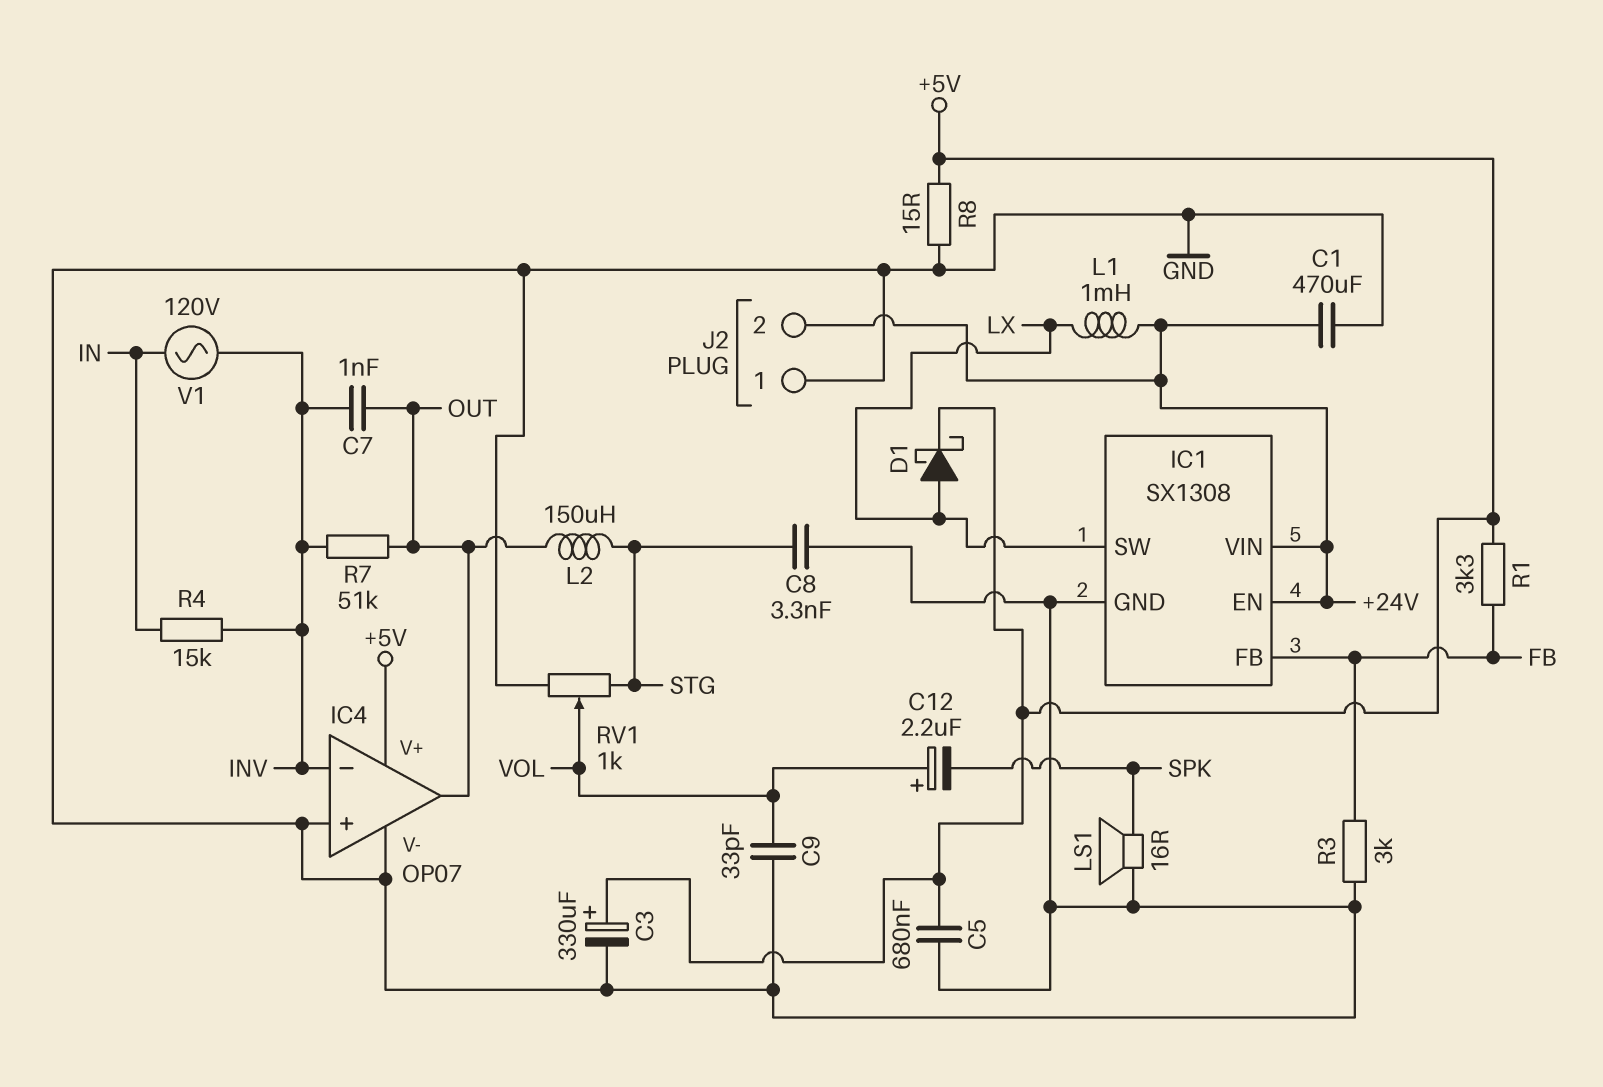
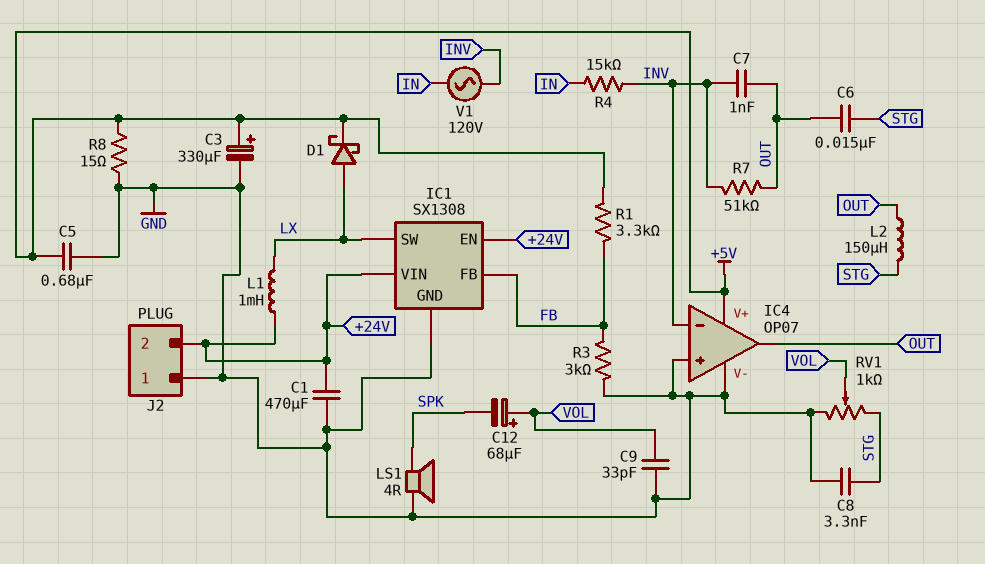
C6: none -> 15nF (OUT, STG)
C12: 2.2uF (plus VOL, minus SPK) -> 68uF (plus VOL, minus SPK)
LS1: speaker 16R (GND, SPK) -> speaker 4R (GND, SPK)

